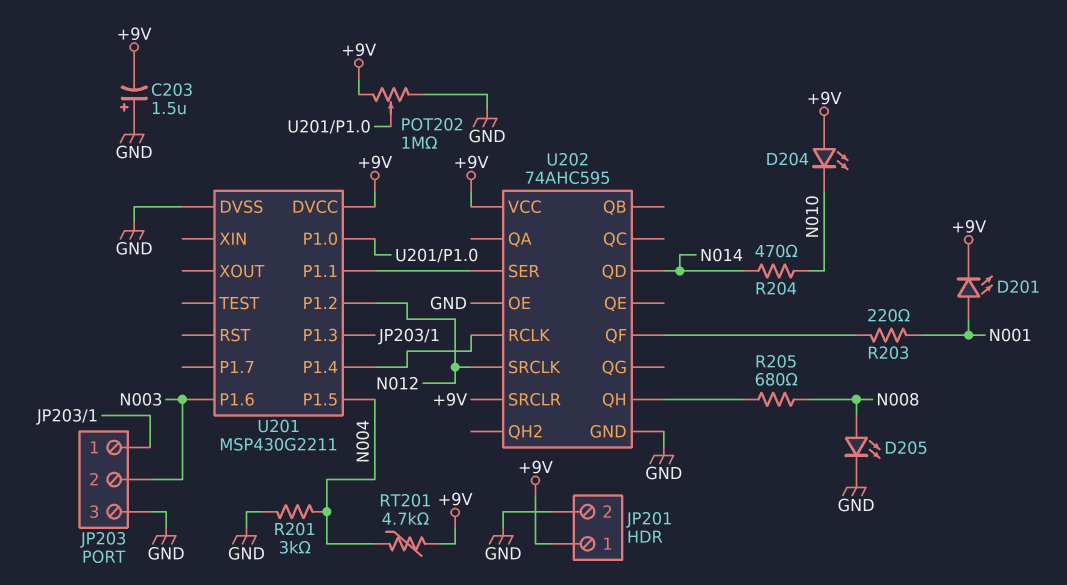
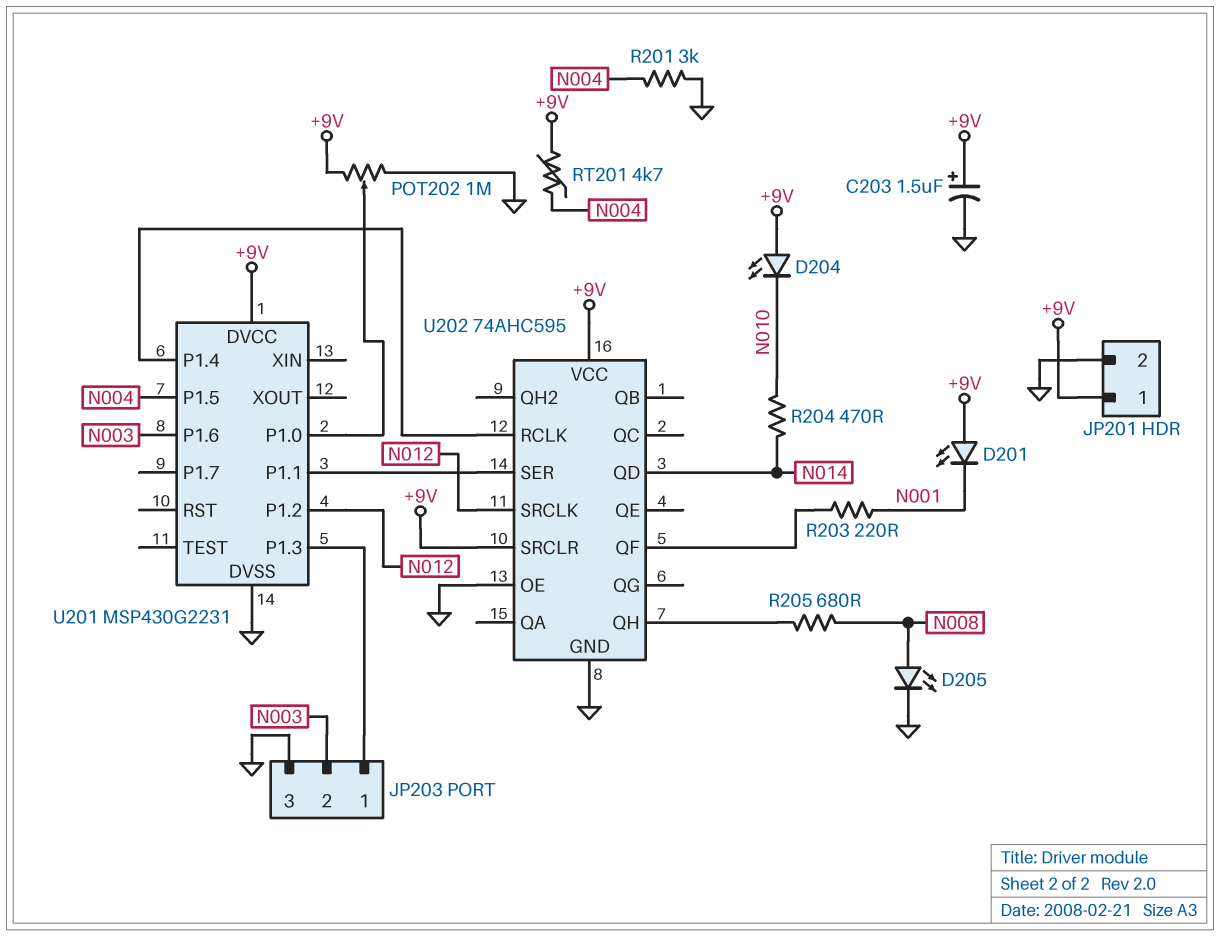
C203: 1.5uF (plus GND, minus +9V) -> 1.5uF (plus +9V, minus GND)
D201: LED (A N001, K +9V) -> LED (A +9V, K N001)
U201: MSP430G2211 -> MSP430G2231

